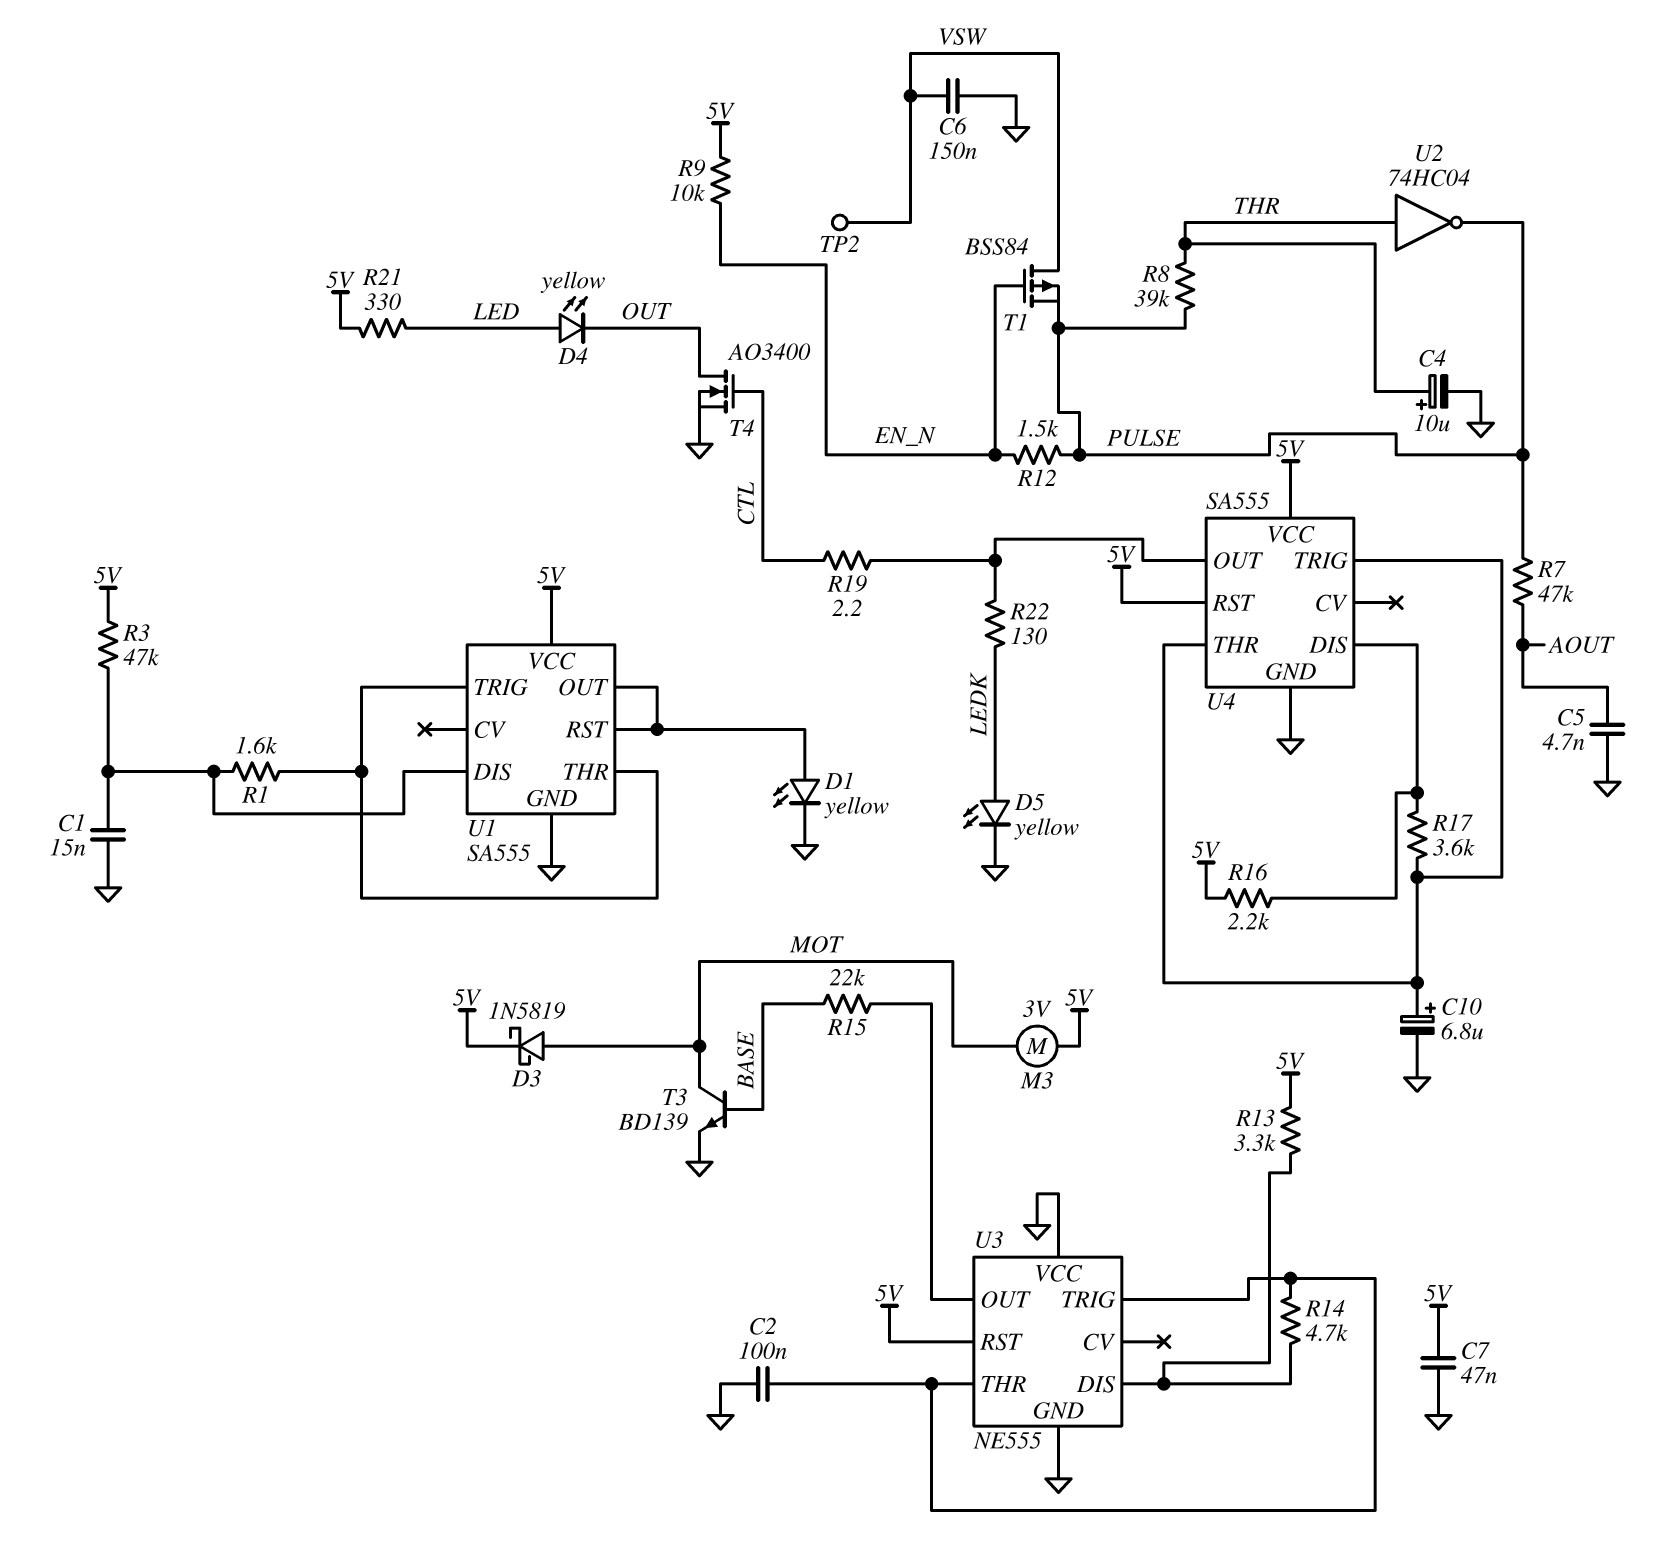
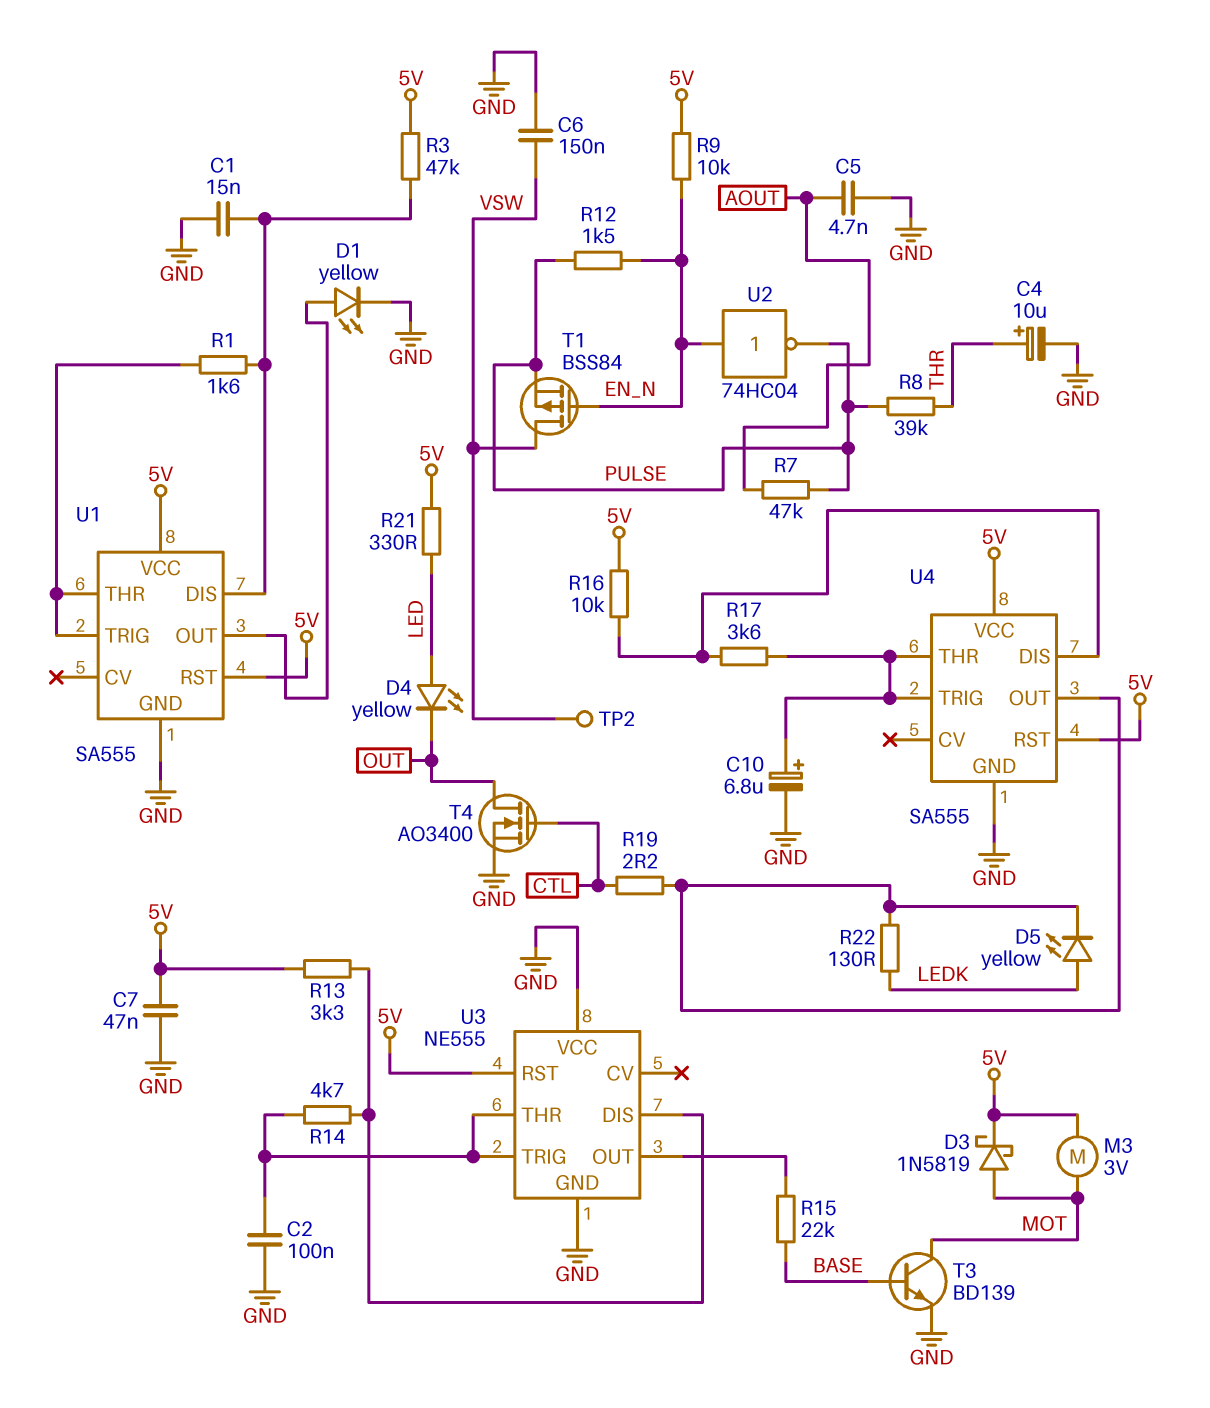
D5: LED yellow (A LEDK, K GND) -> LED yellow (A LEDK, K U4/OUT)
R16: 2.2k (5V, U4/DIS) -> 10k (5V, U4/DIS)
U1 pin RST: U1/OUT -> 5V
U2: NOT 74HC04 (in THR, out PULSE) -> NOT 74HC04 (in EN_N, out PULSE)

